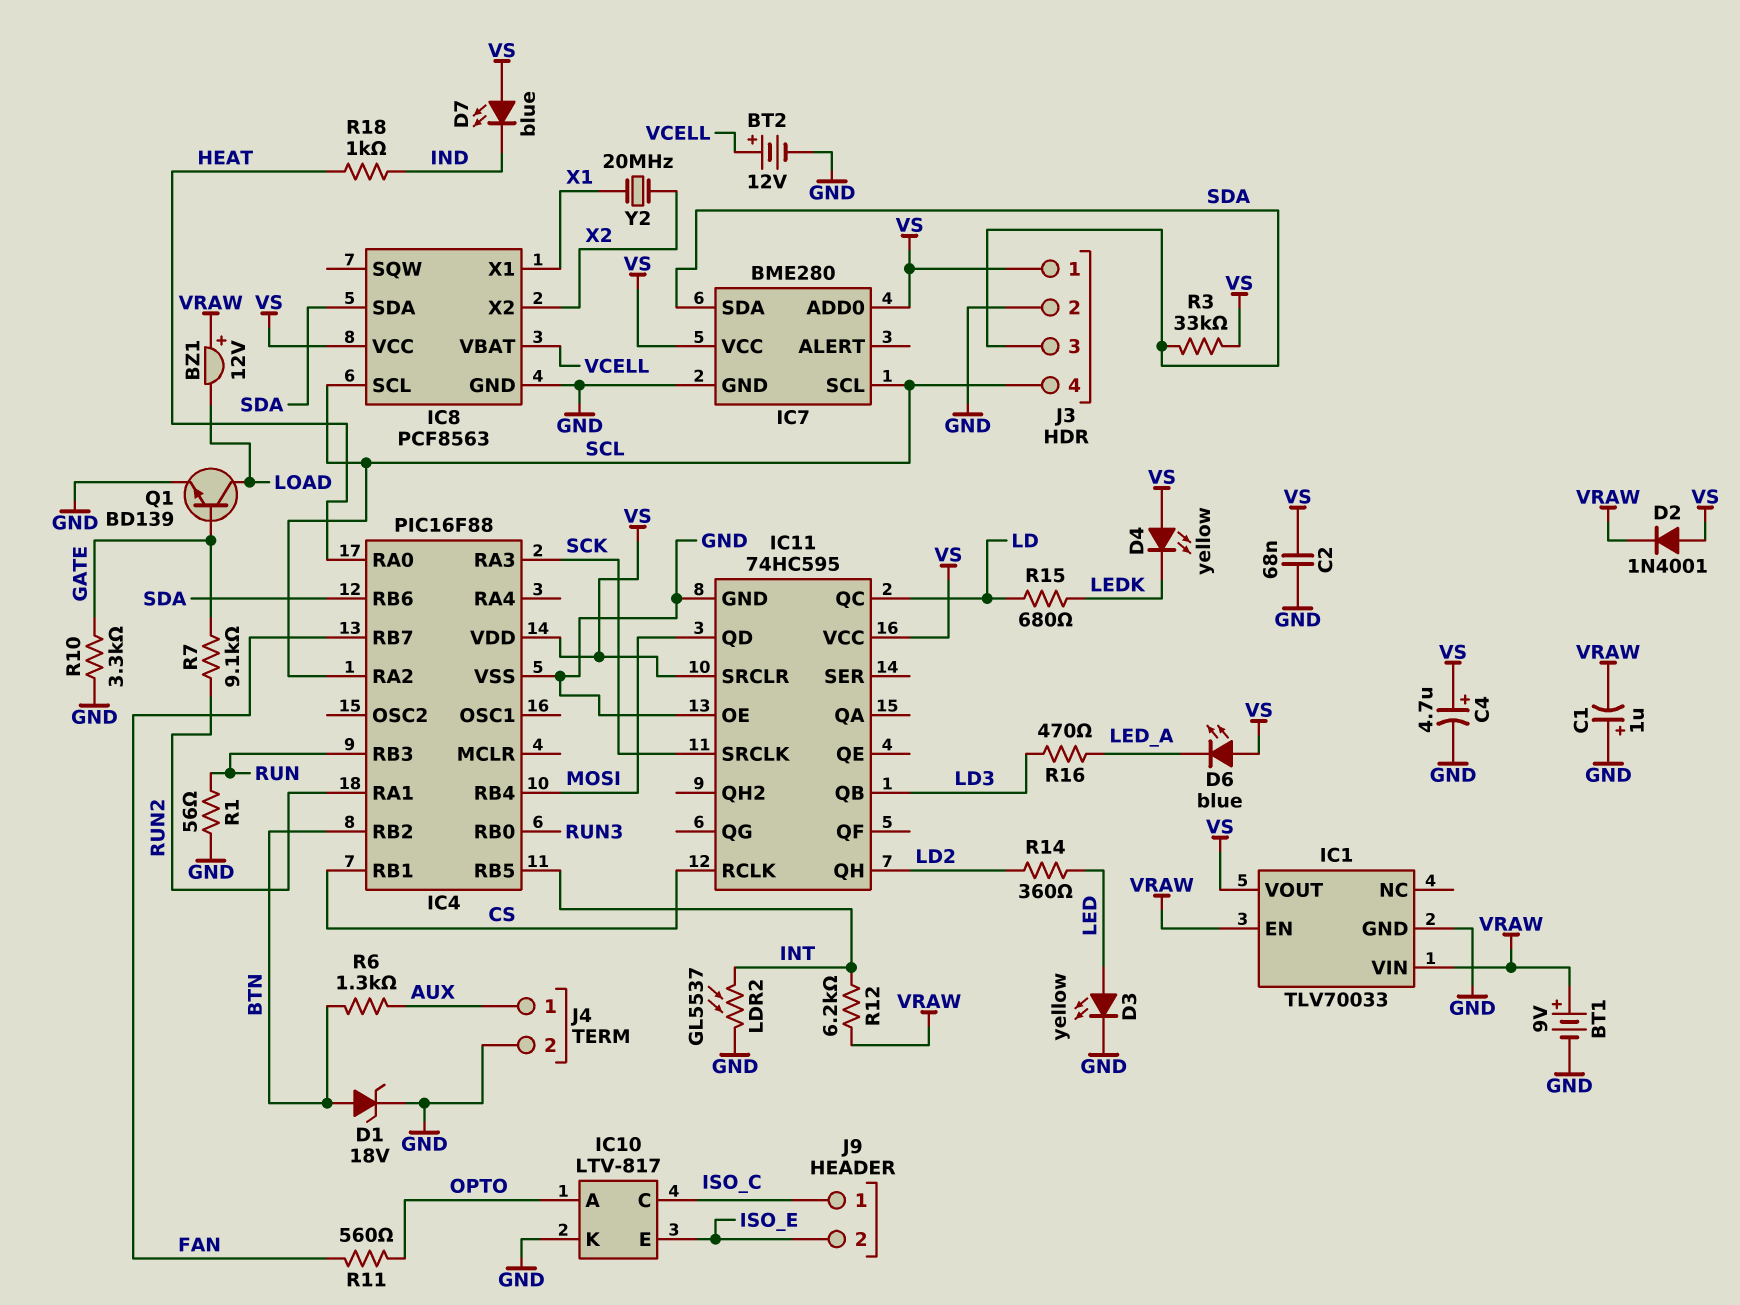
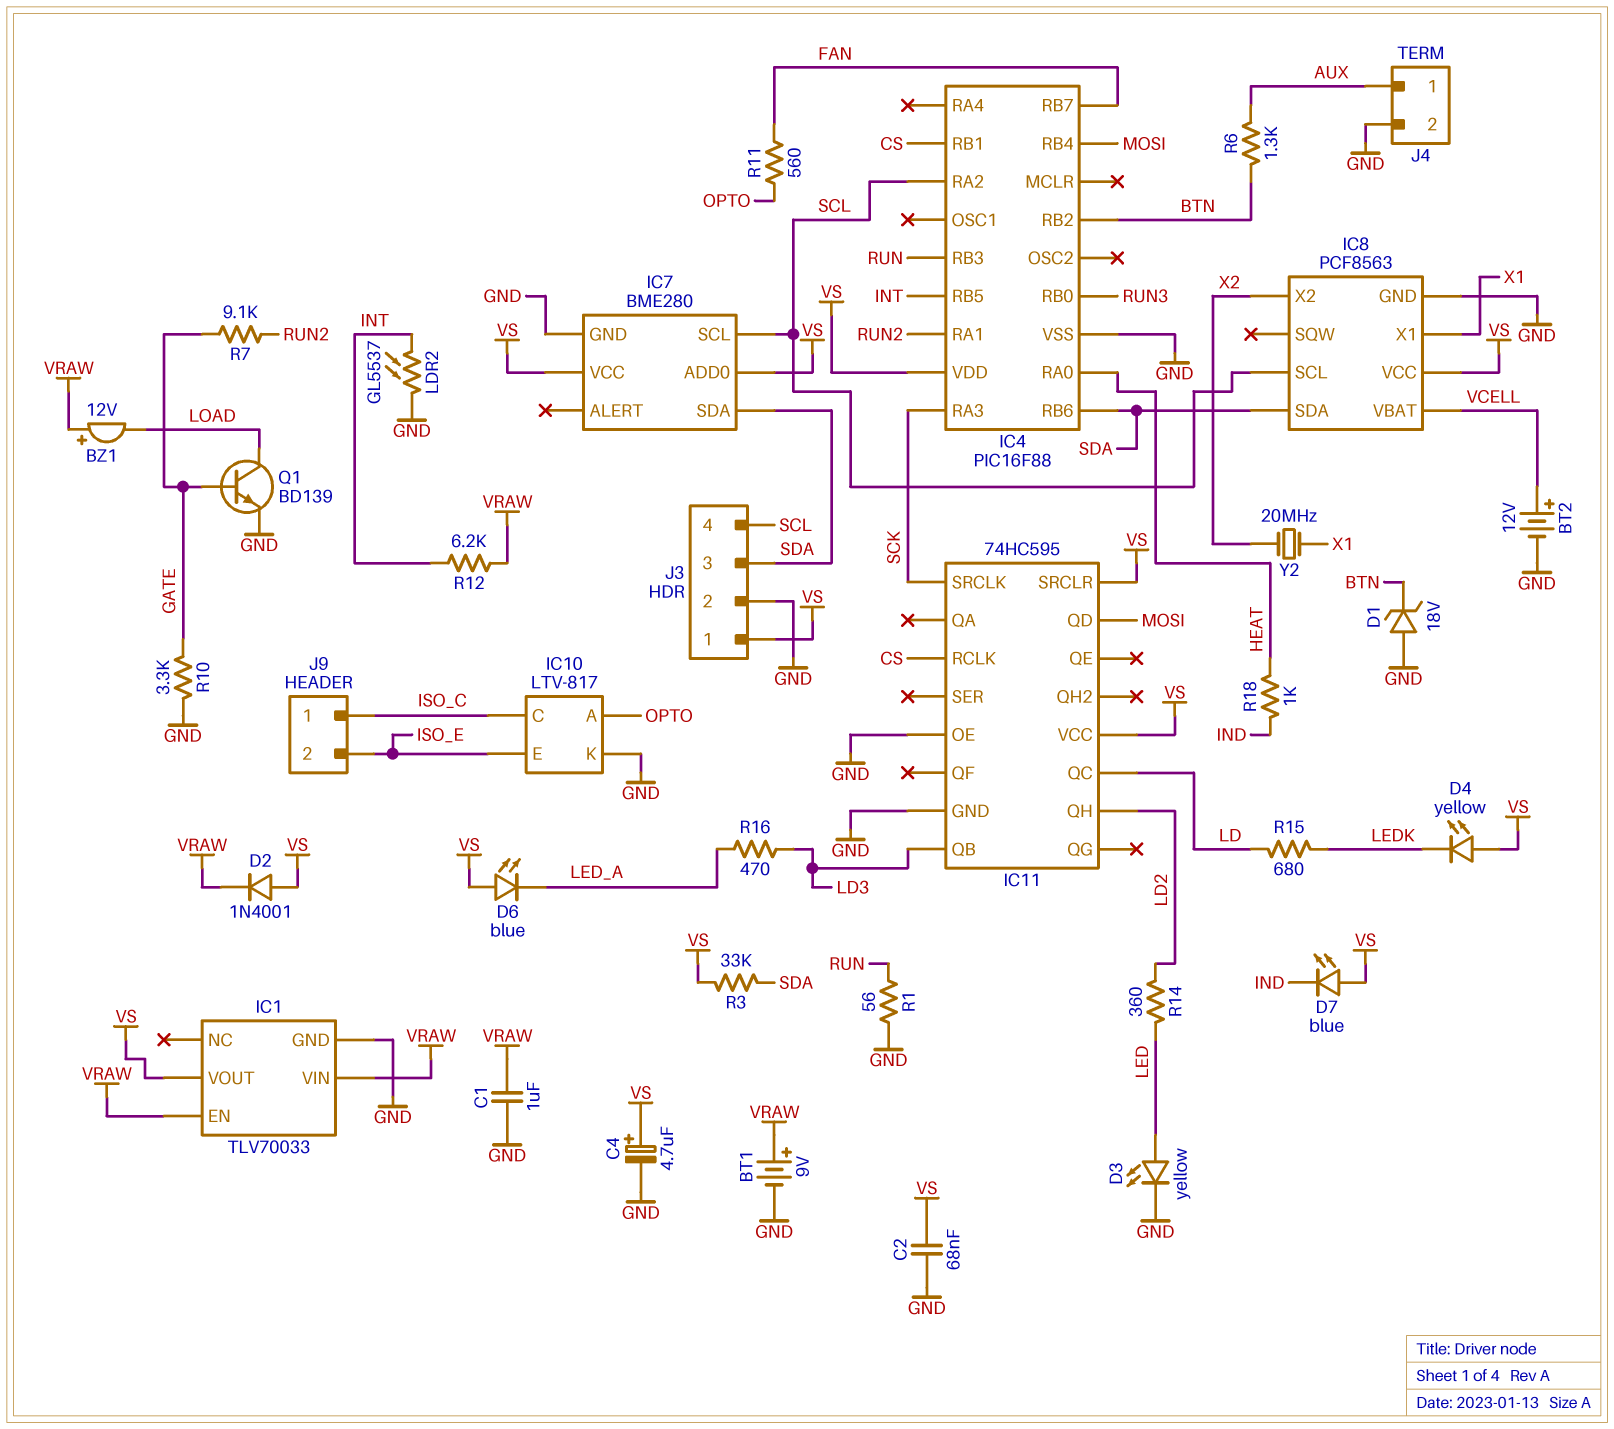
C1: 1uF (plus GND, minus VRAW) -> 1uF (GND, VRAW)
D1: zener 18V (A BTN, K GND) -> zener 18V (A GND, K BTN)

